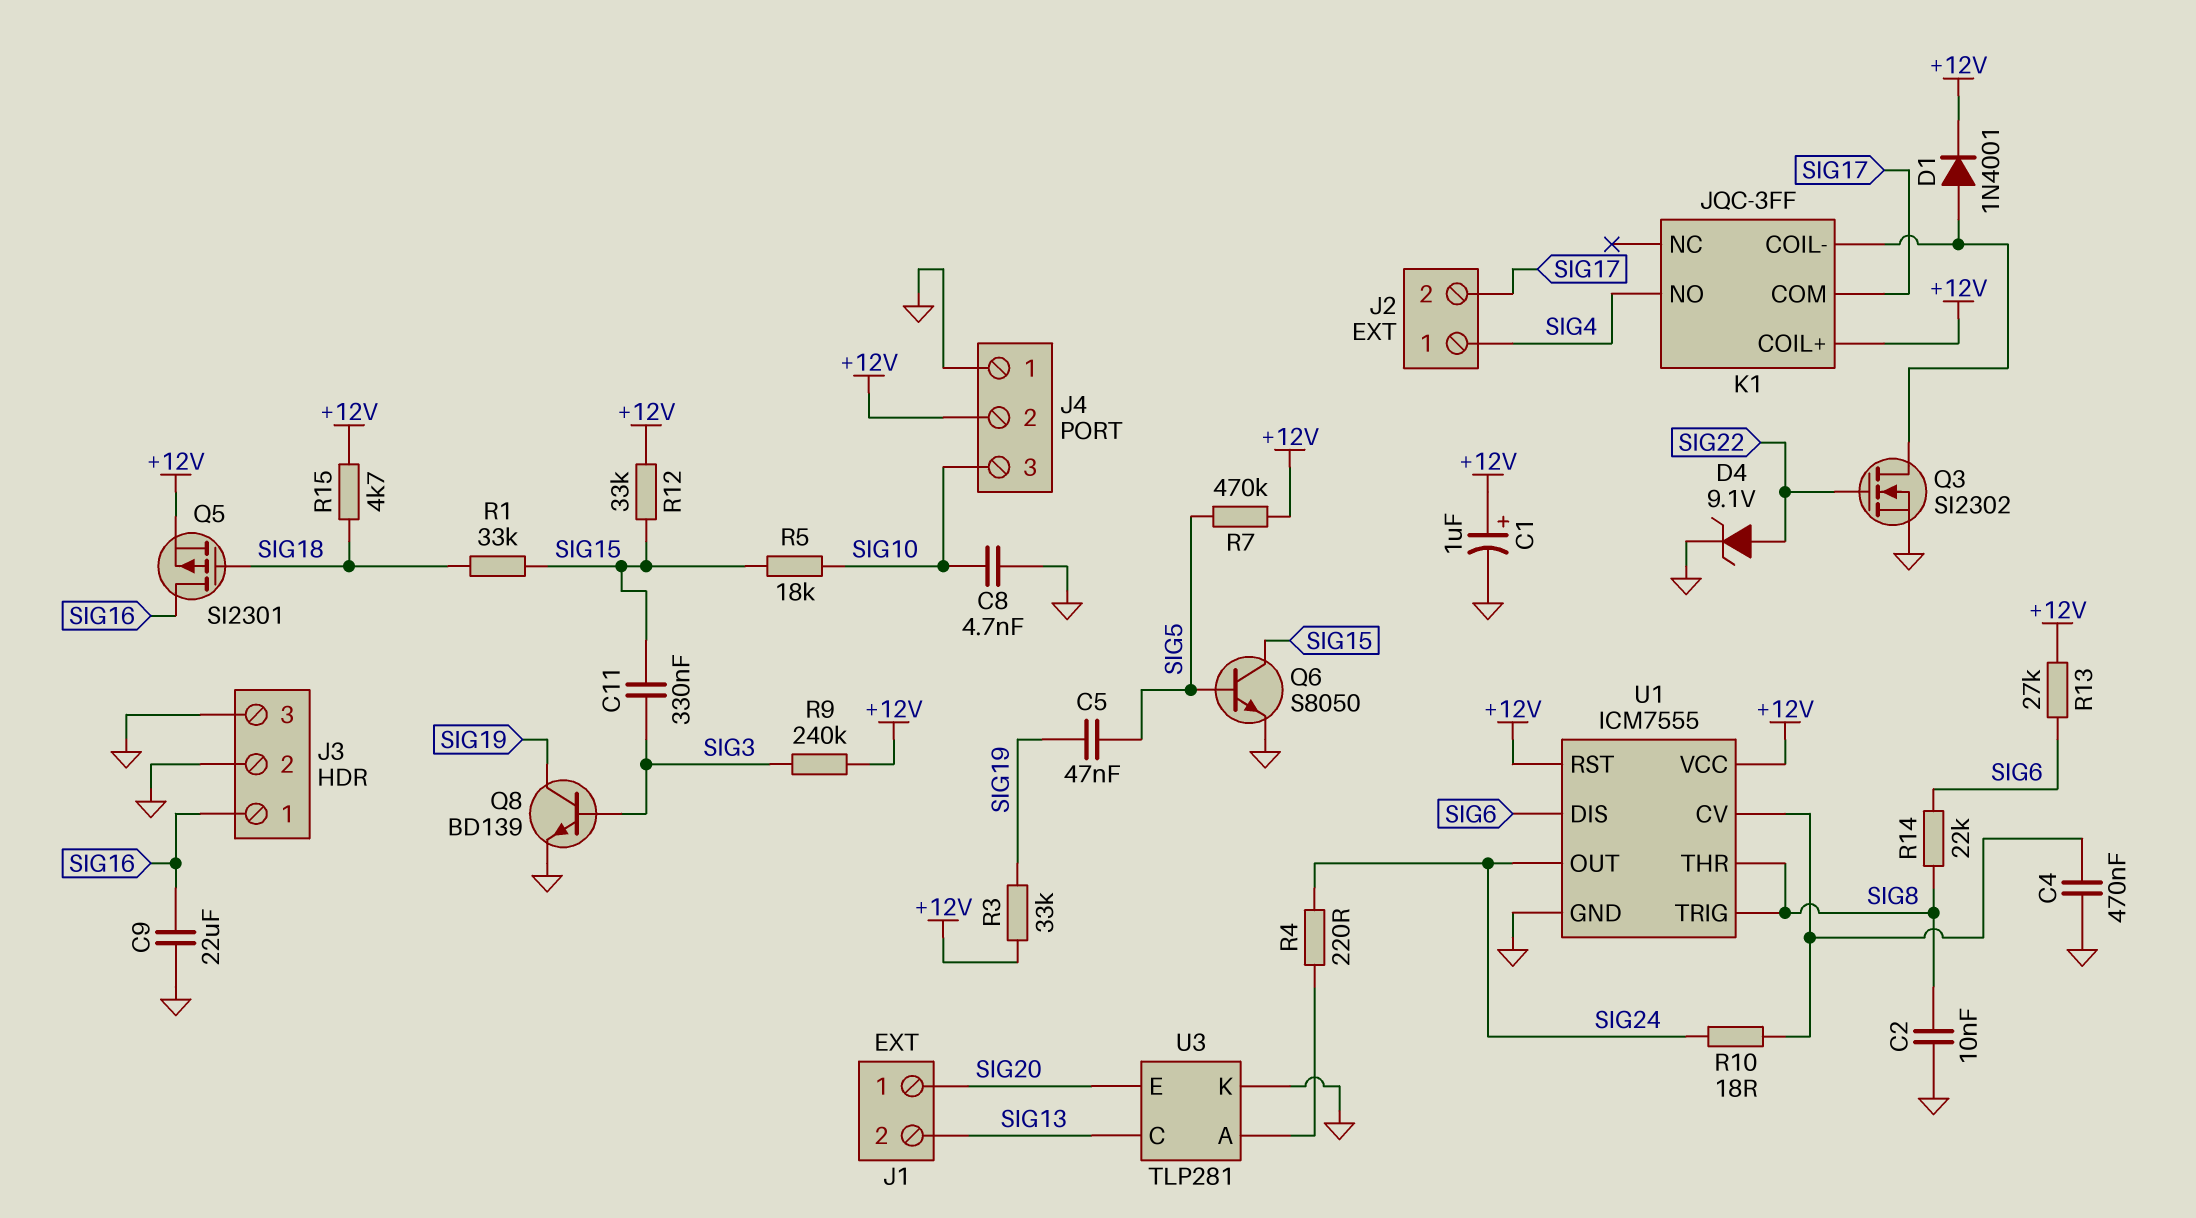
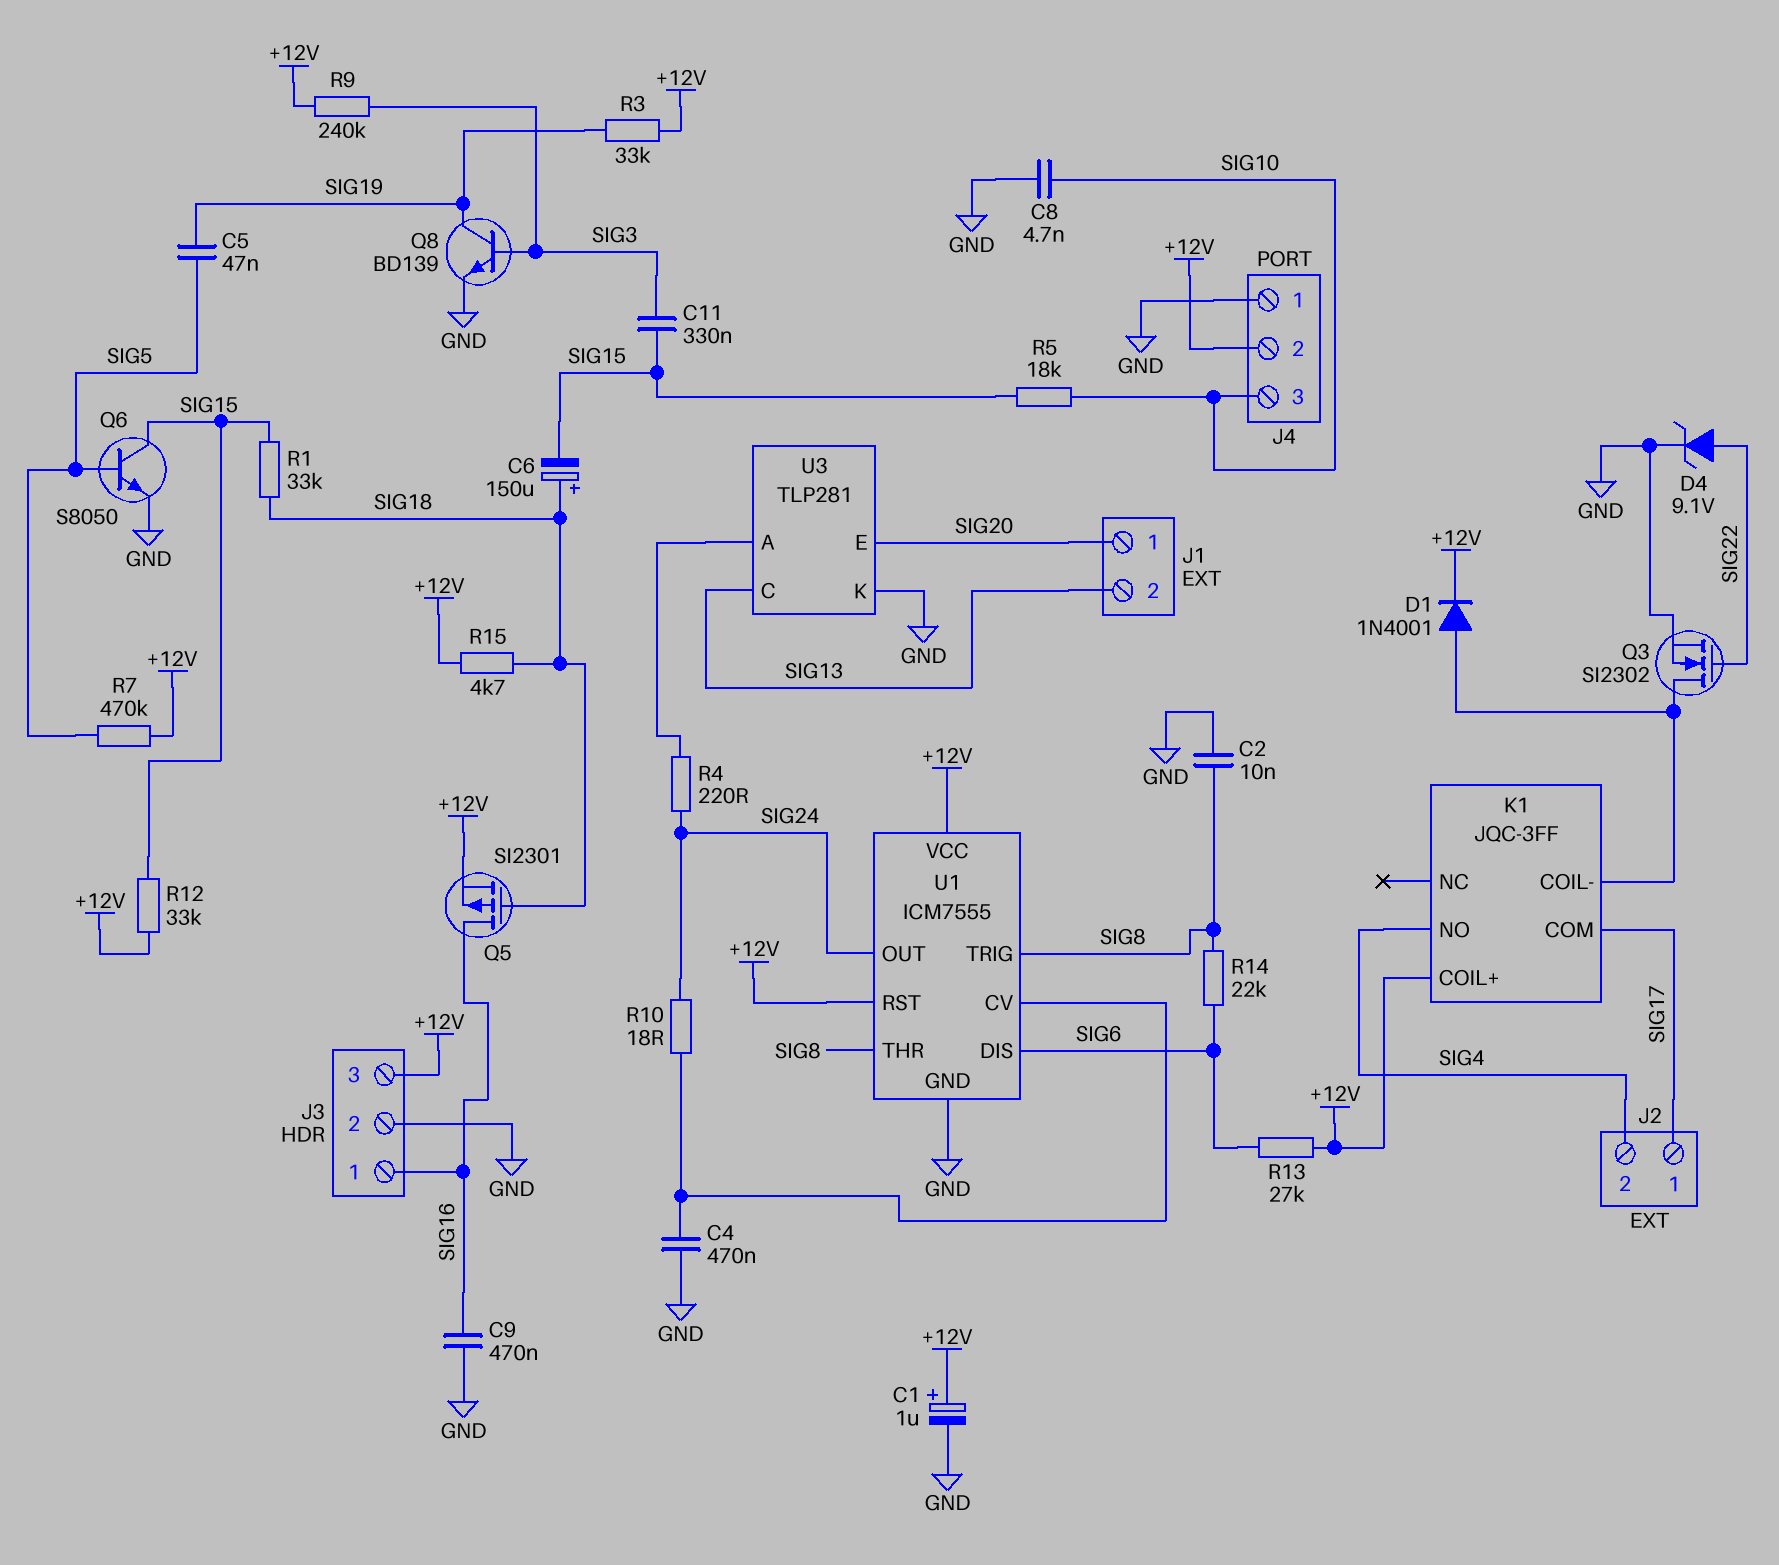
C6: none -> 150uF (plus SIG18, minus SIG15)
C9: 22uF (GND, SIG16) -> 470nF (GND, SIG16)
J2 pin 1: SIG4 -> SIG17
J2 pin 2: SIG17 -> SIG4
J3 pin 3: GND -> +12V

